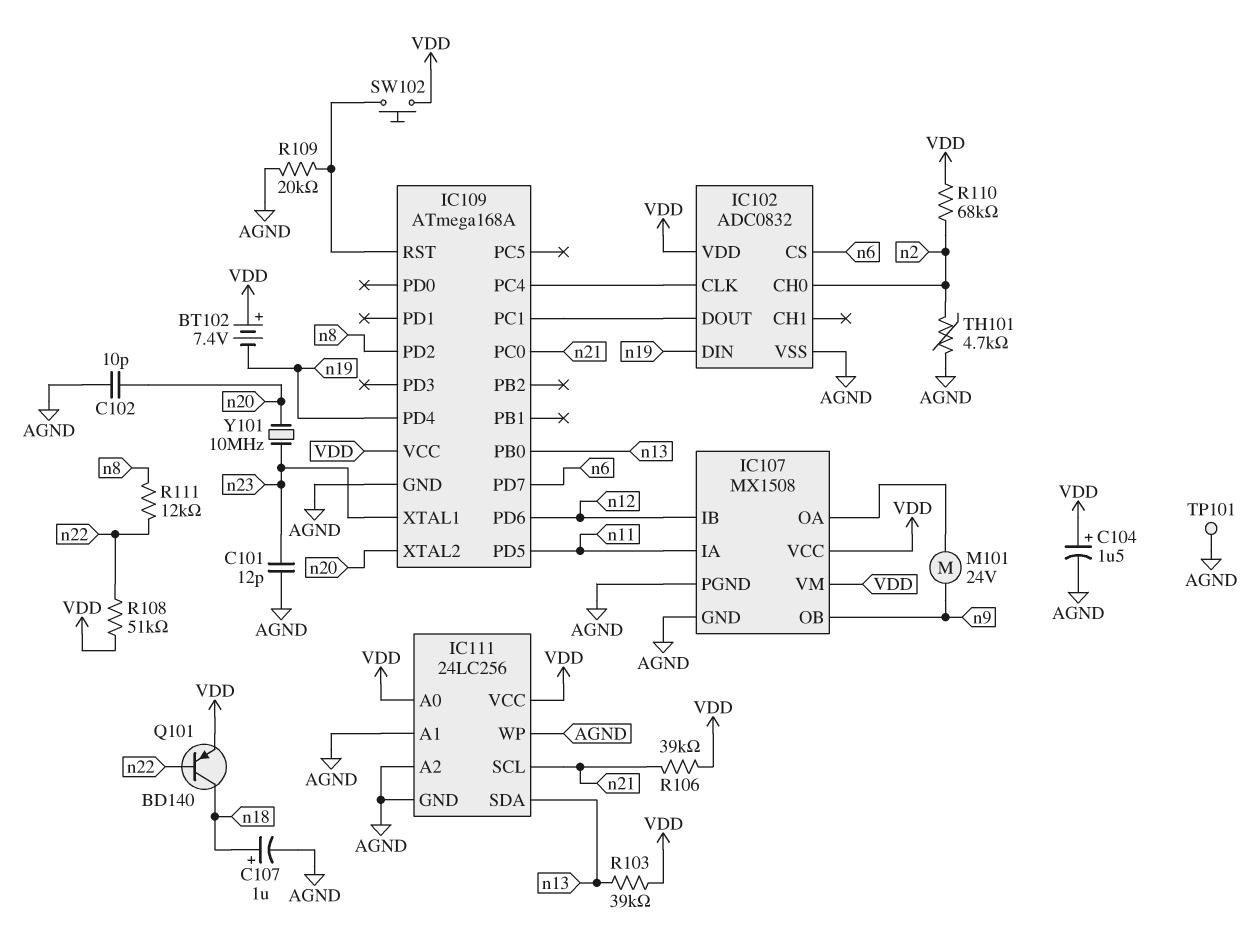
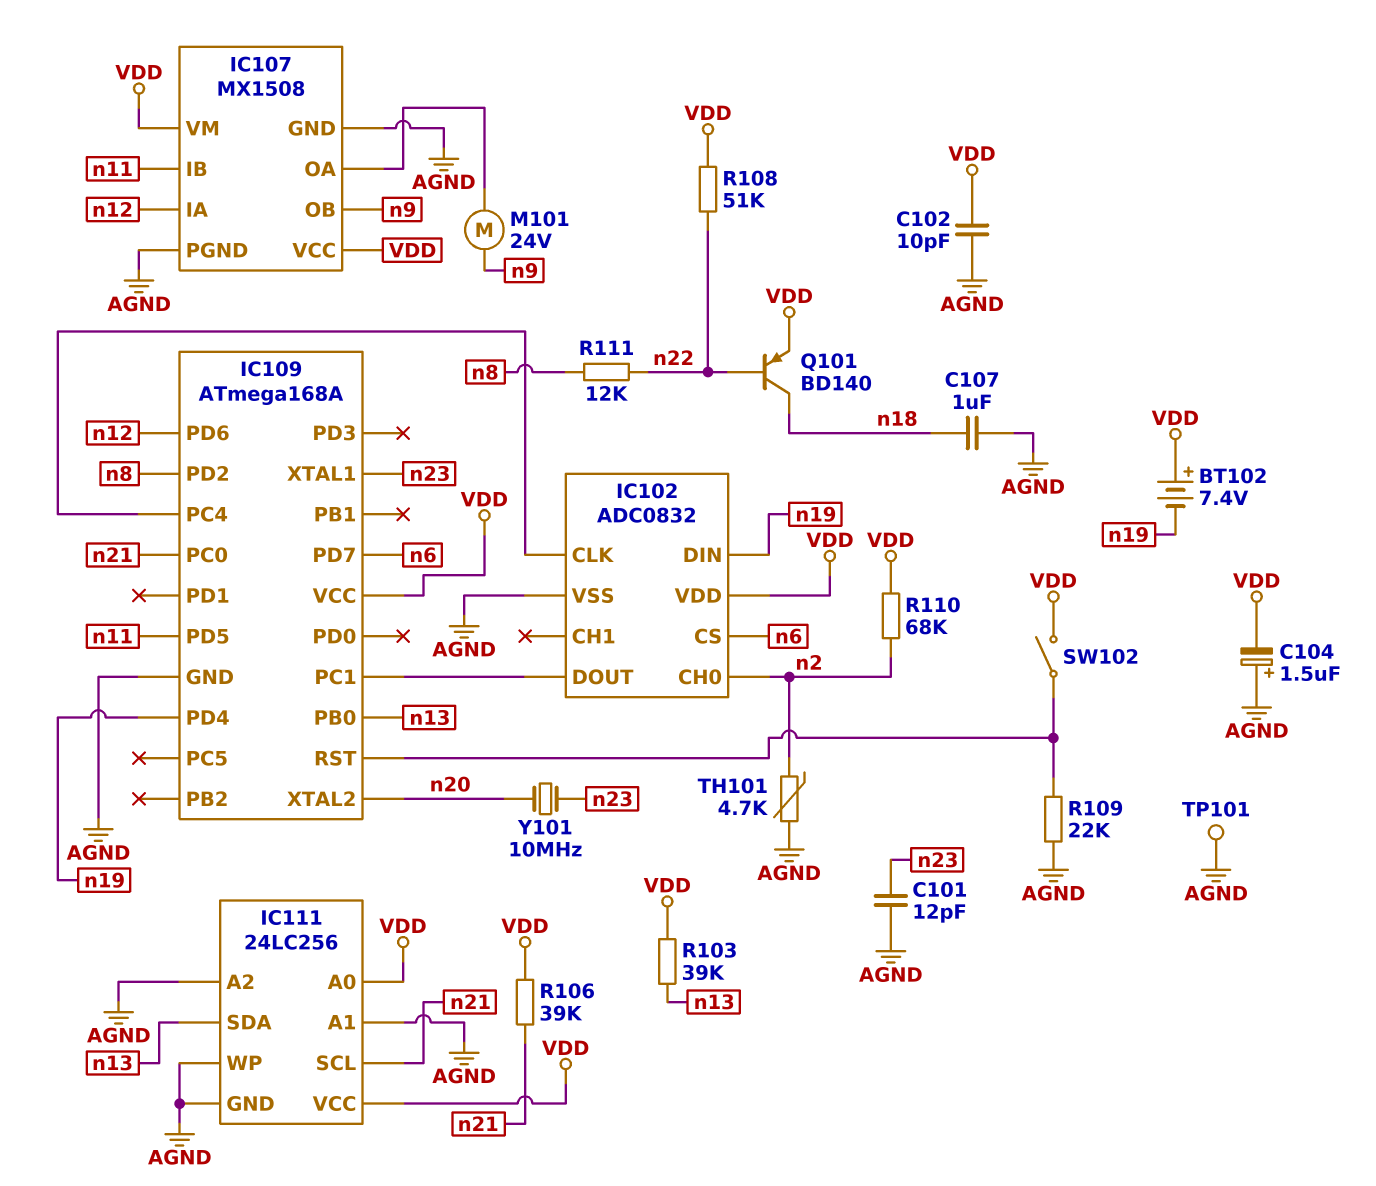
C102: 10pF (AGND, n20) -> 10pF (AGND, VDD)
C104: 1.5uF (plus VDD, minus AGND) -> 1.5uF (plus AGND, minus VDD)
C107: 1uF (plus n18, minus AGND) -> 1uF (AGND, n18)
IC107 pin IA: n11 -> n12
IC107 pin IB: n12 -> n11
R109: 20k (AGND, IC109/RST) -> 22k (AGND, IC109/RST)
SW102: button (IC109/RST, VDD) -> switch (IC109/RST, VDD)

